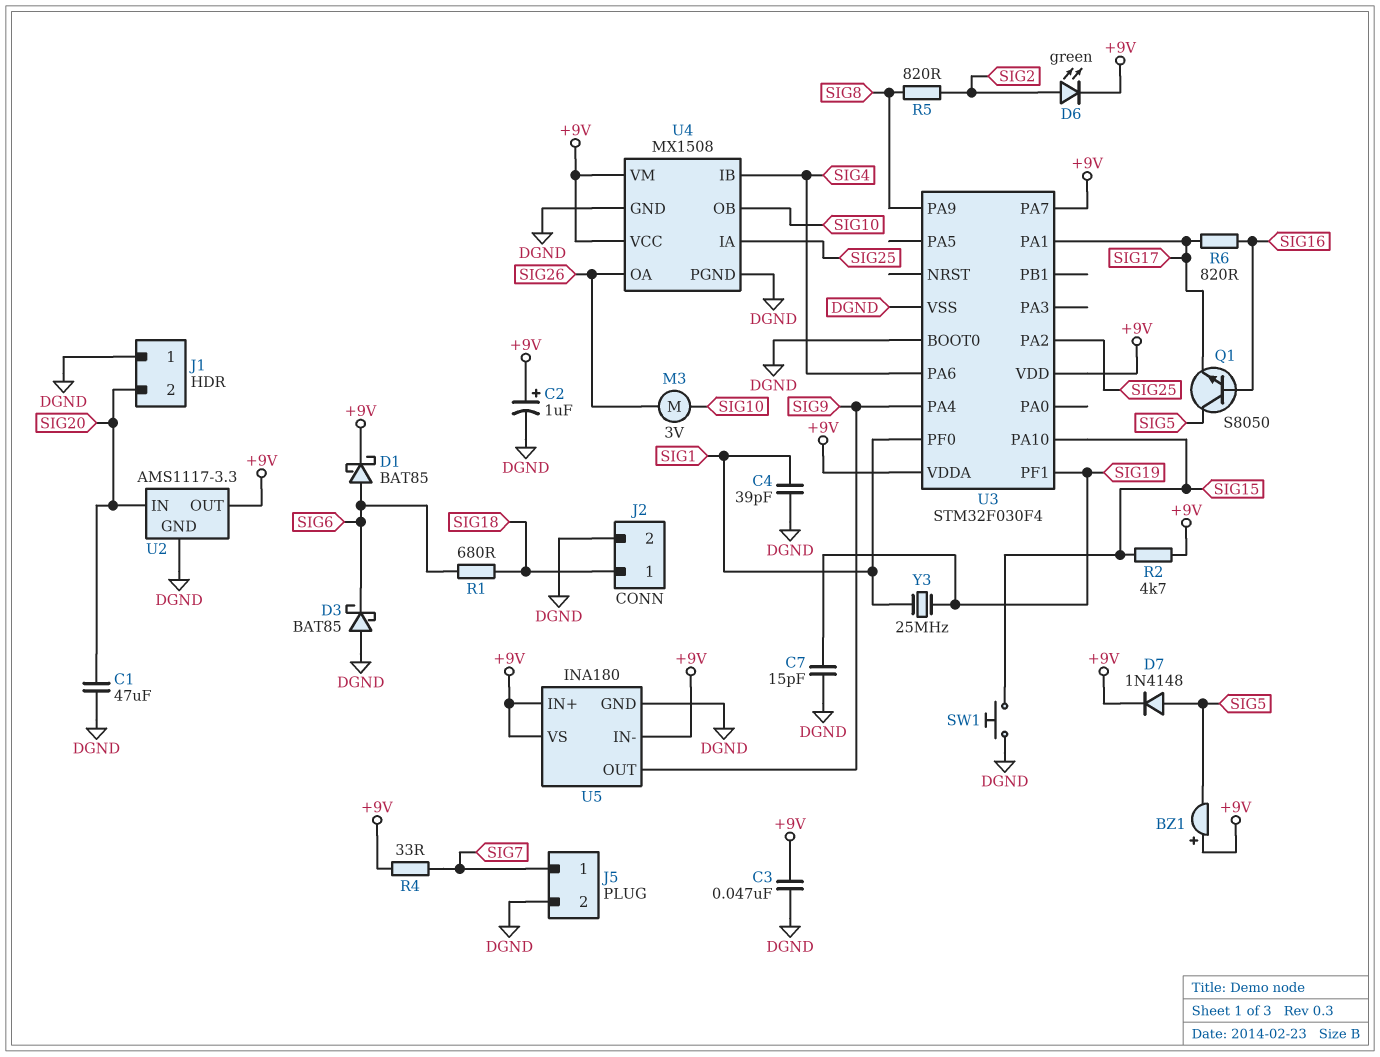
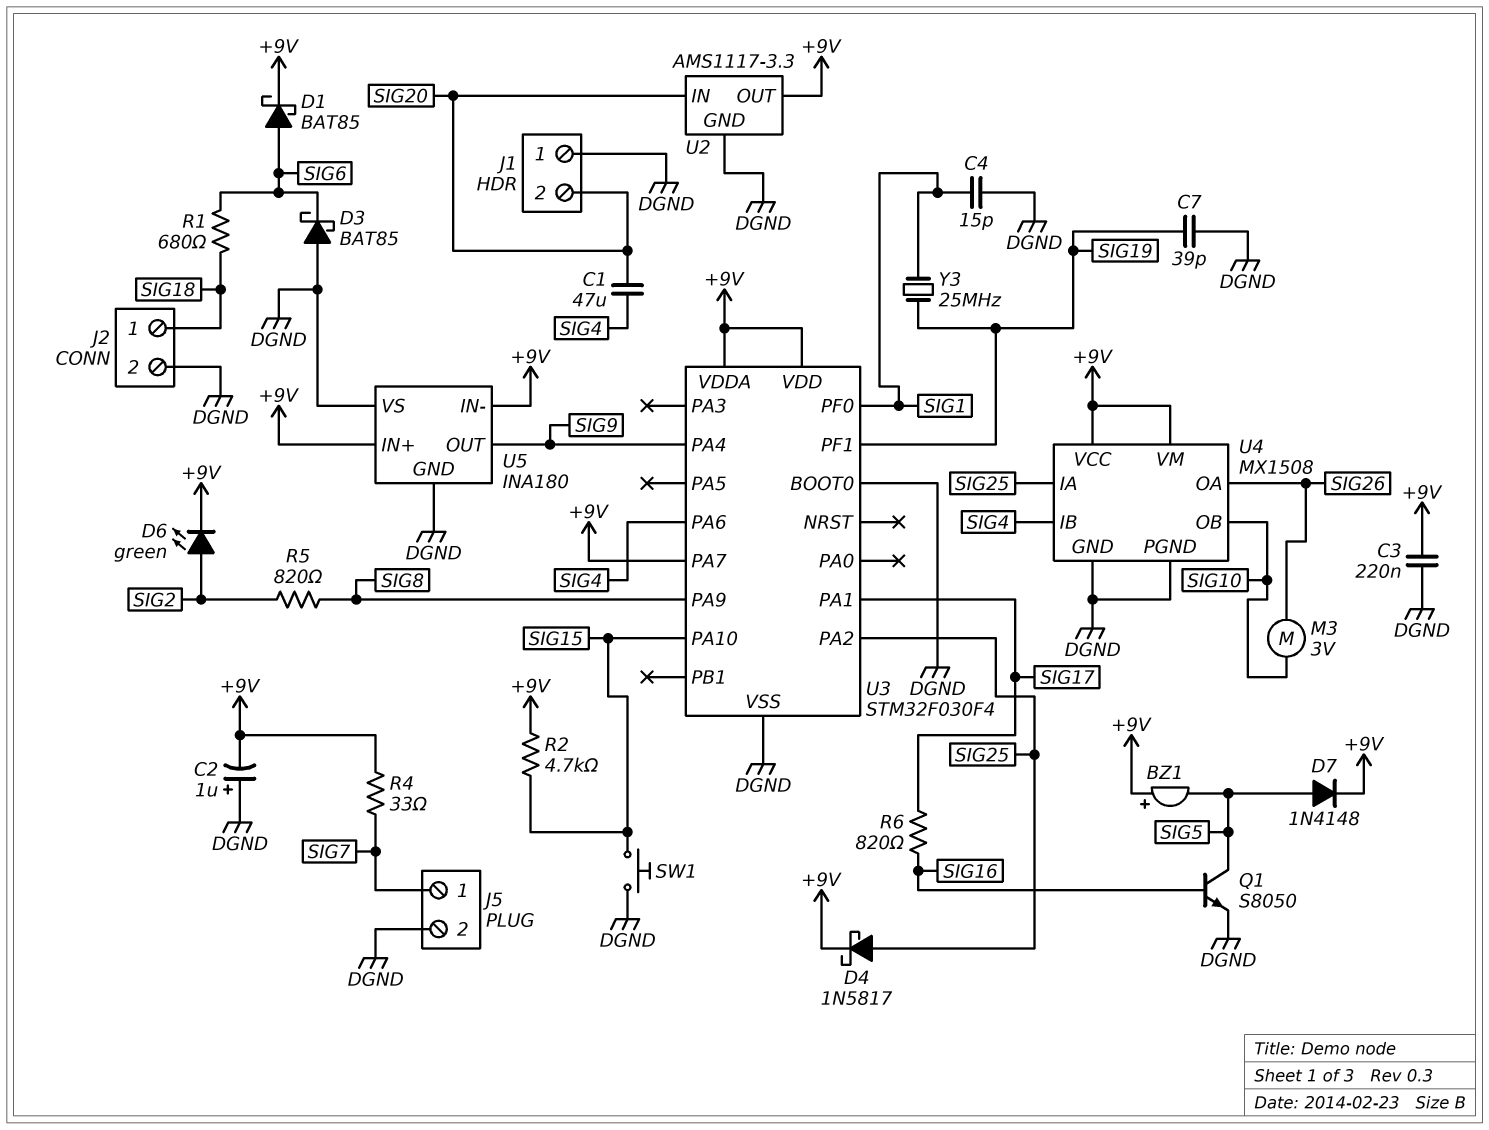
C1: 47uF (DGND, SIG20) -> 47uF (SIG4, SIG20)
C2: 1uF (plus +9V, minus DGND) -> 1uF (plus DGND, minus +9V)
C3: 47nF (+9V, DGND) -> 220nF (+9V, DGND)
C4: 39pF (DGND, SIG1) -> 15pF (DGND, SIG1)
C7: 15pF (DGND, SIG19) -> 39pF (DGND, SIG19)
D4: none -> schottky 1N5817 (A SIG25, K +9V)
Q1: NPN S8050 (B SIG16, C SIG5, E SIG17) -> NPN S8050 (B SIG16, C SIG5, E DGND)
U5 pin VS: +9V -> DGND

